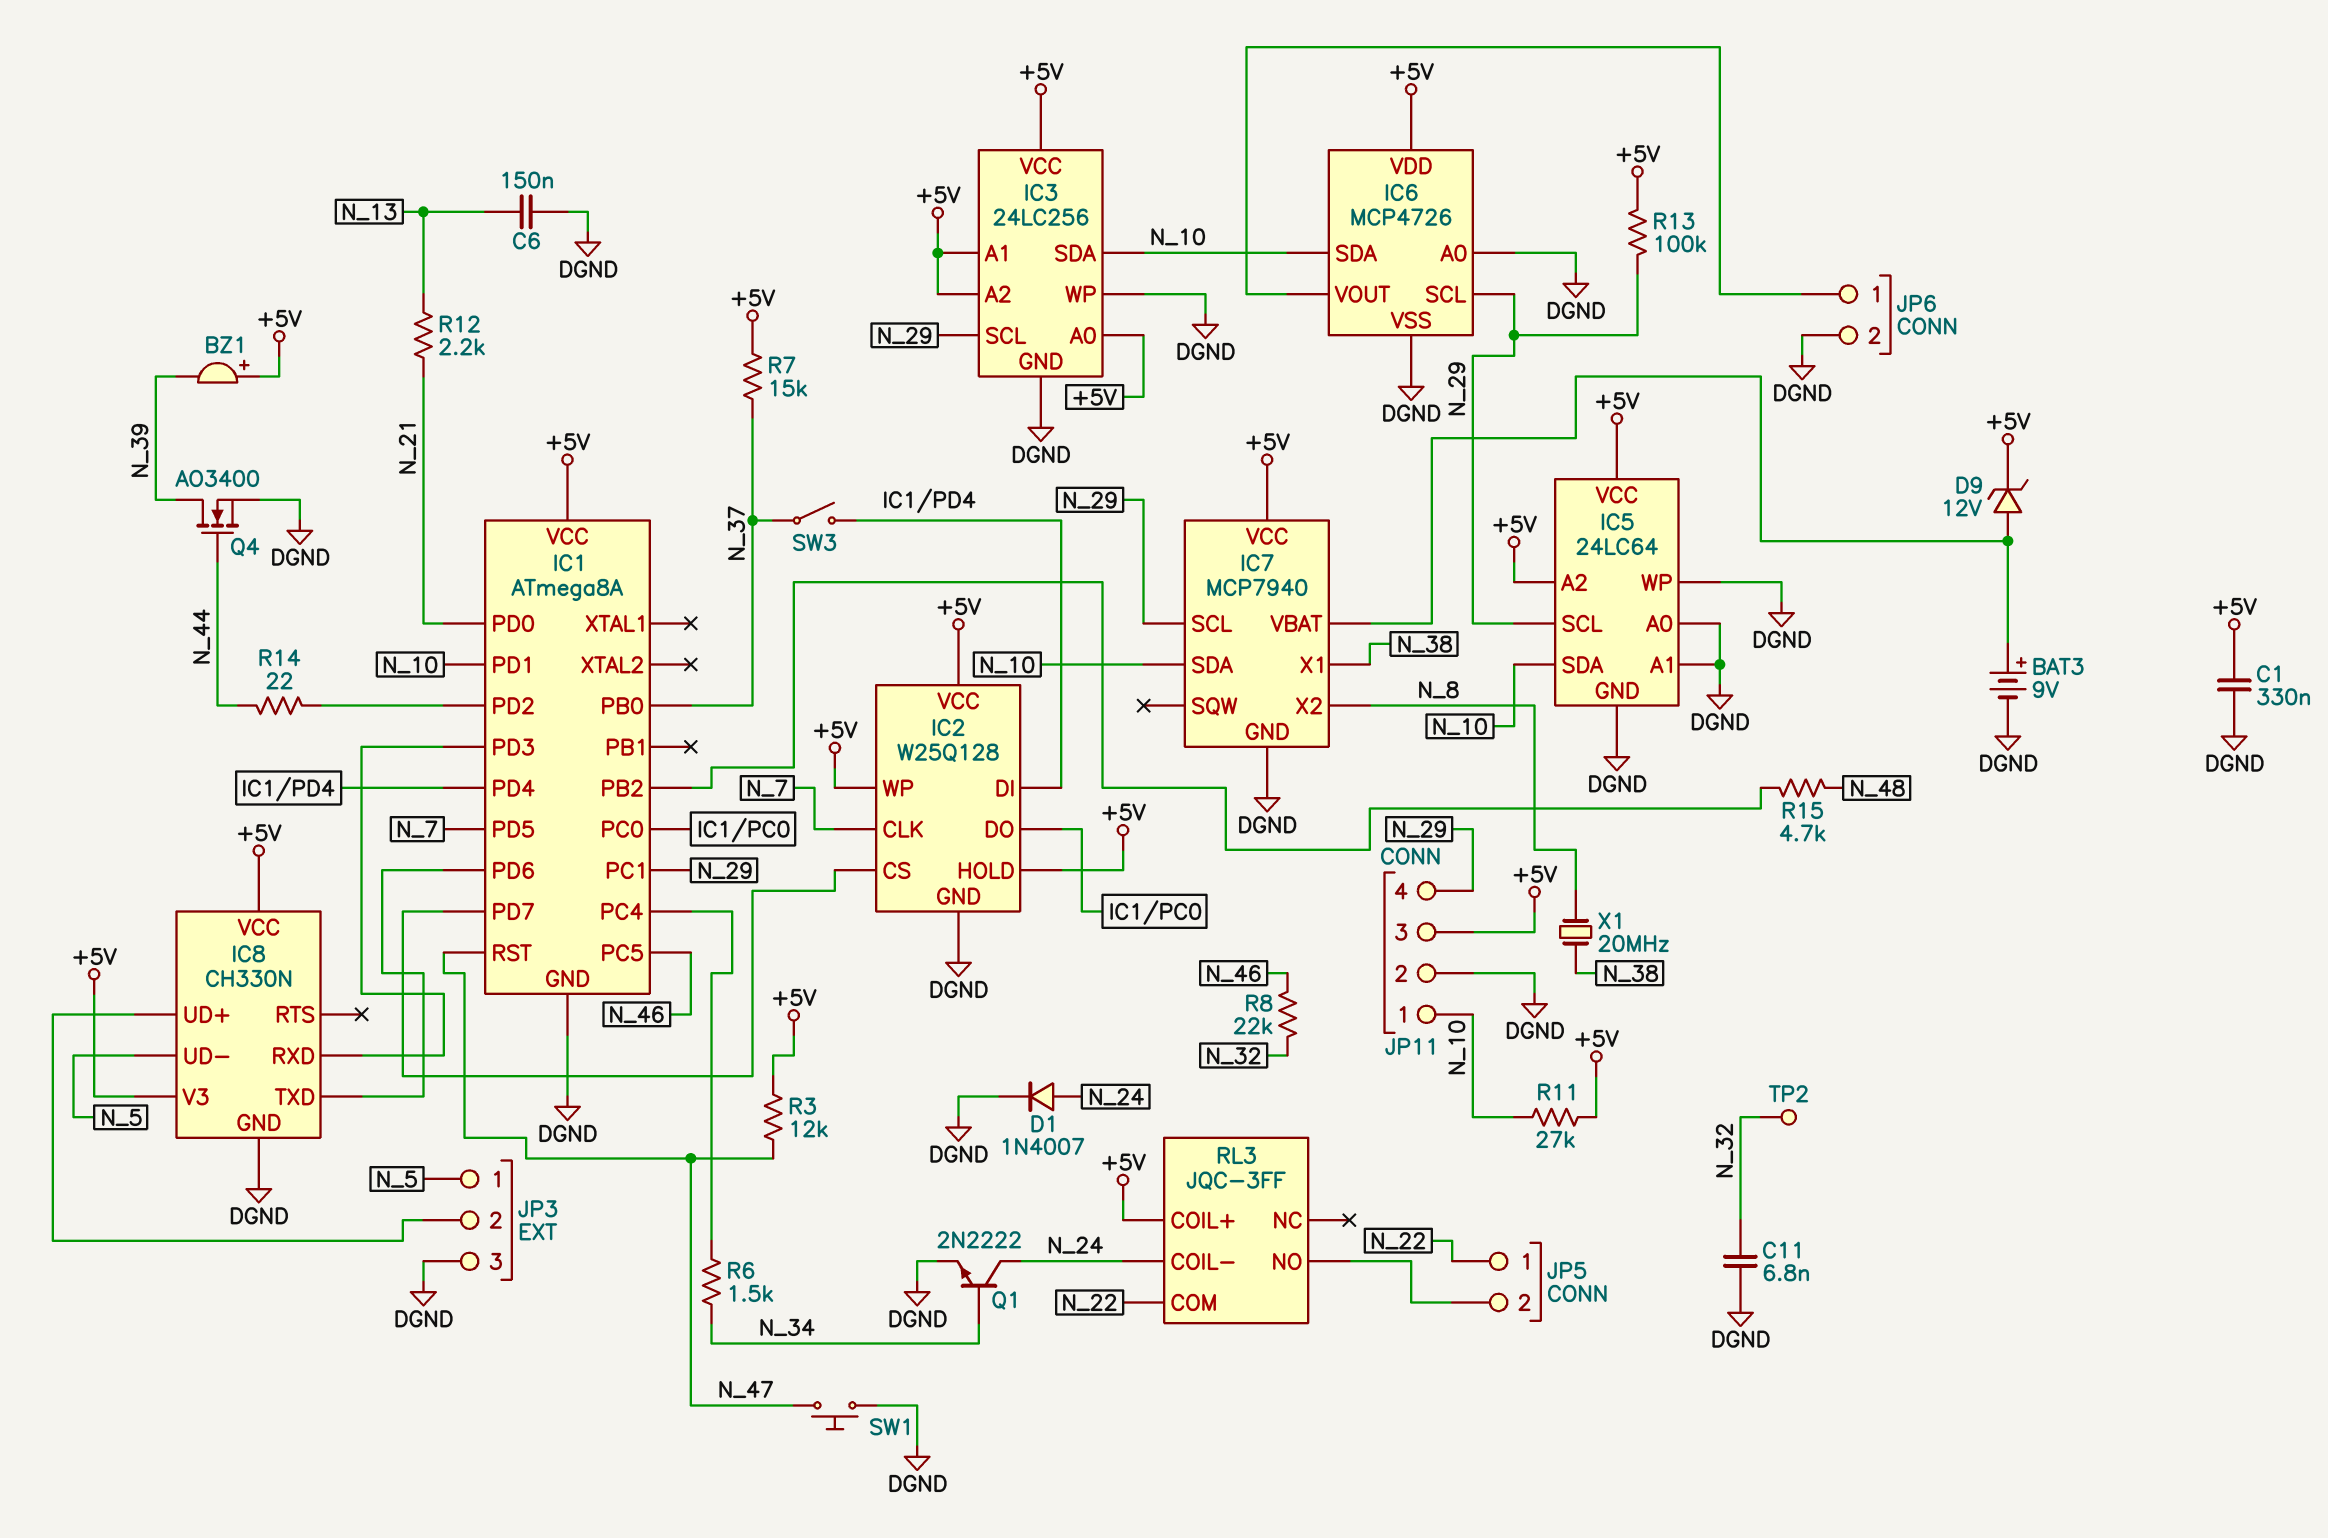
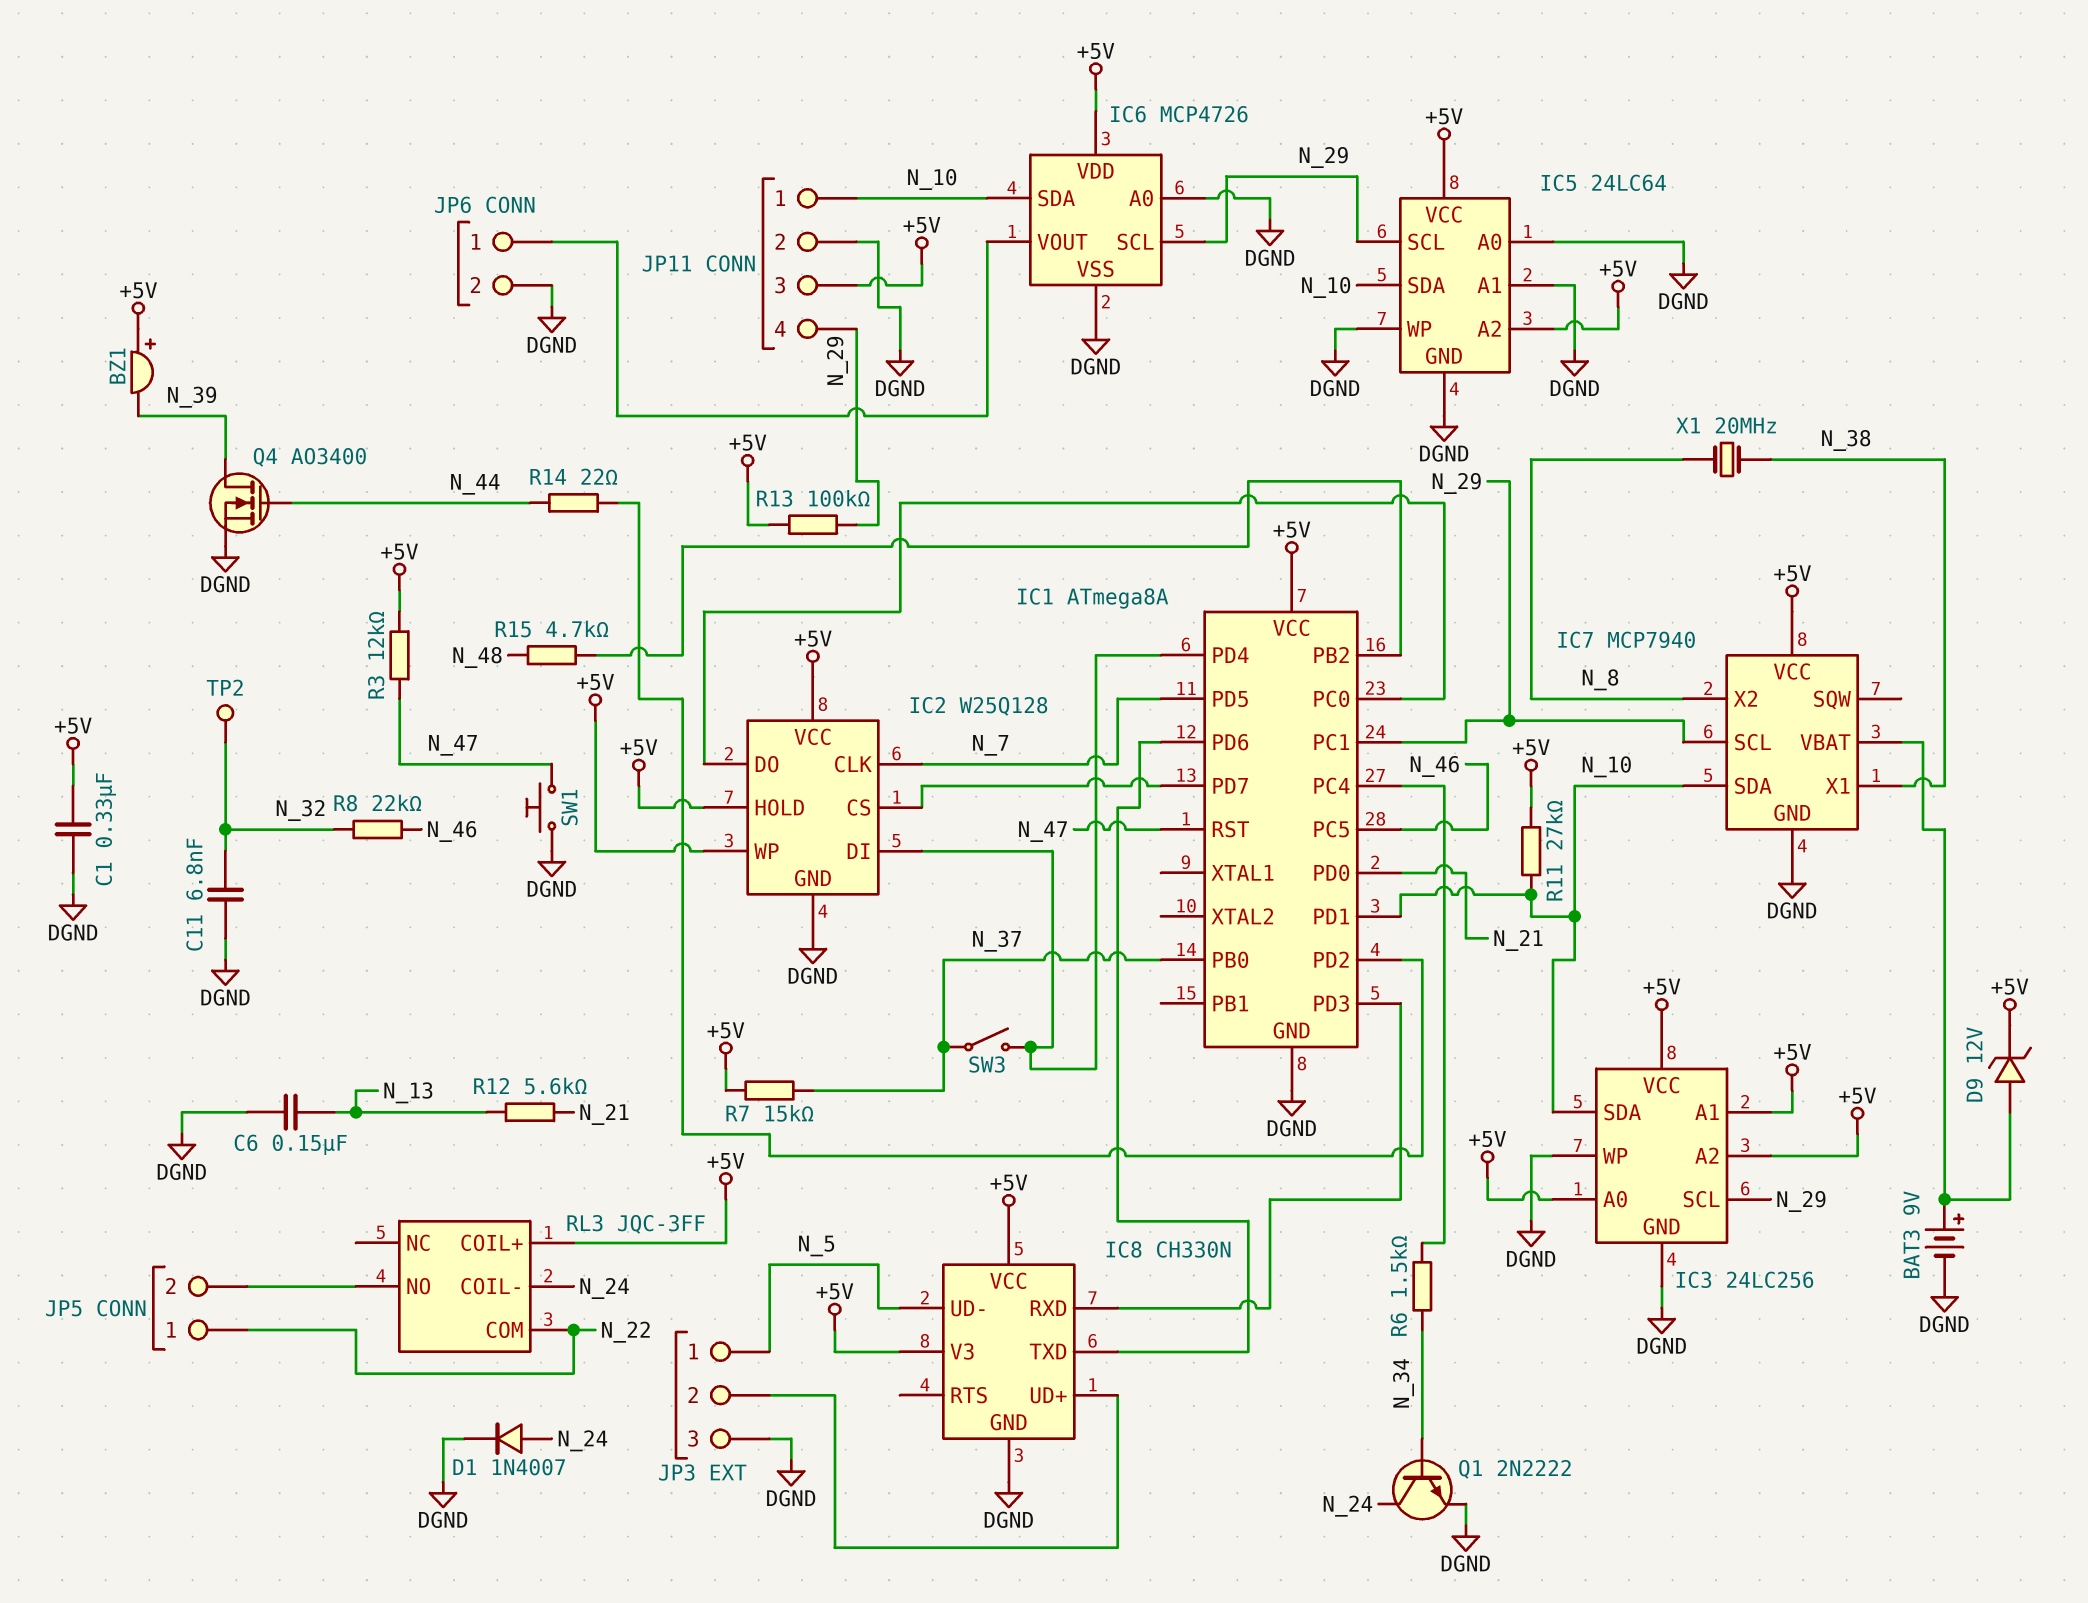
R12: 2.2k (N_13, N_21) -> 5.6k (N_13, N_21)

